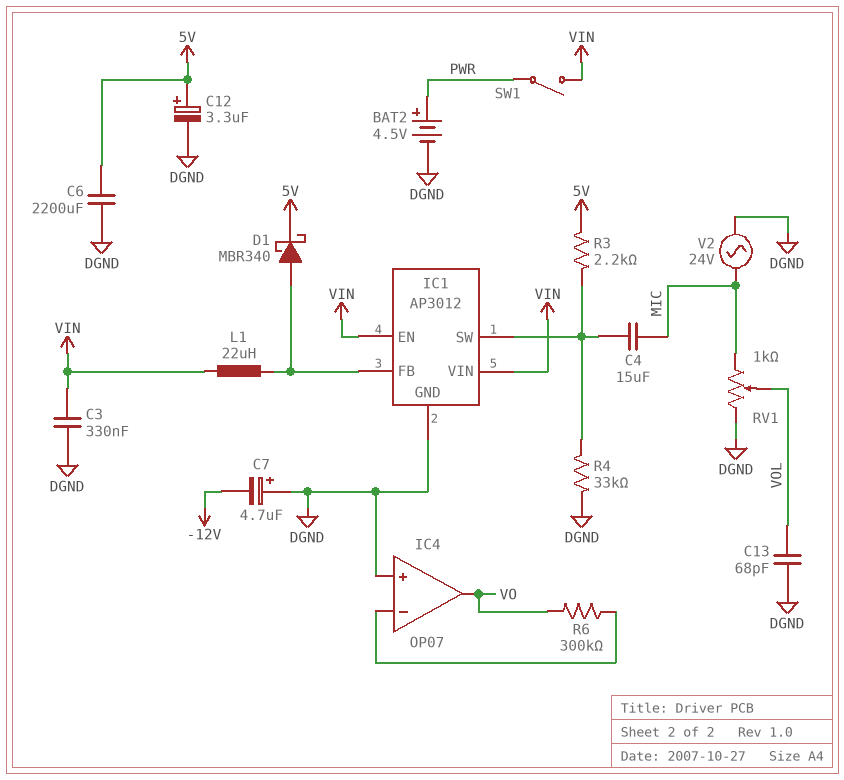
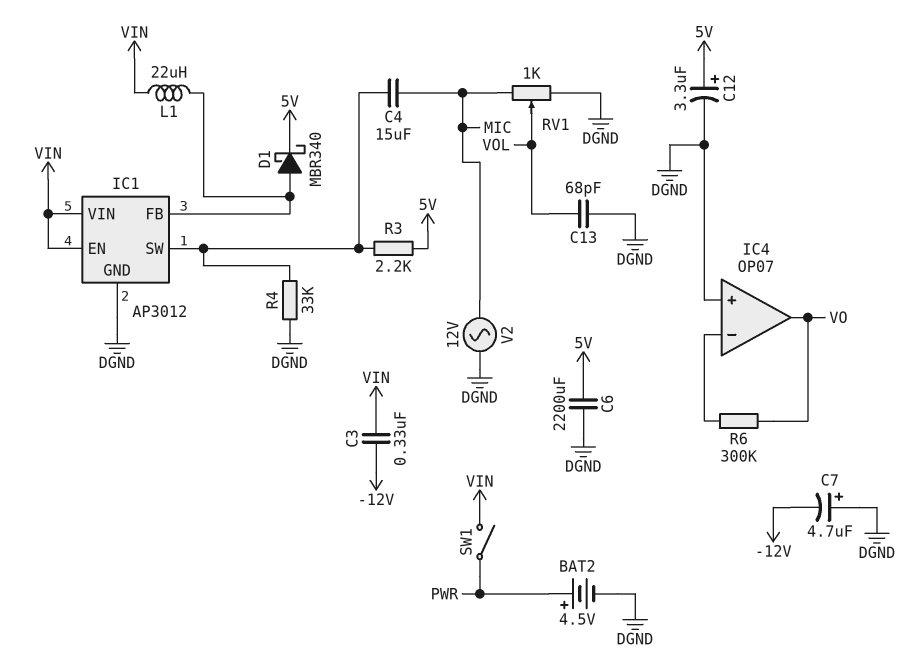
C3: 330nF (DGND, VIN) -> 330nF (-12V, VIN)
V2: AC 24V (DGND, MIC) -> AC 12V (DGND, MIC)

